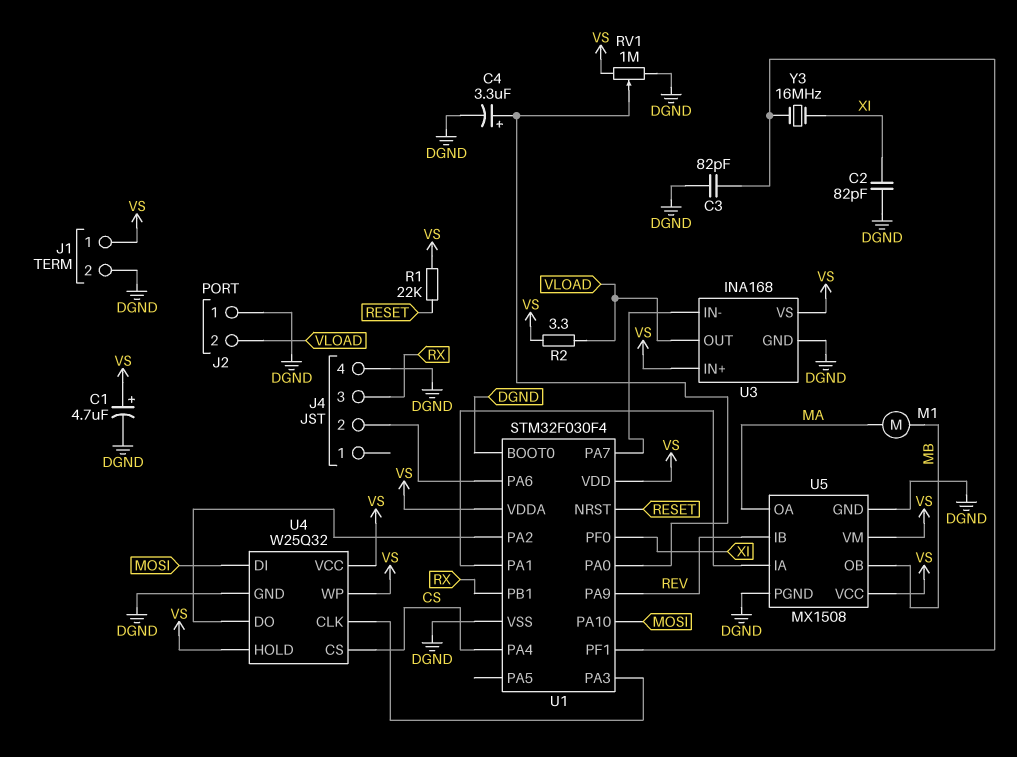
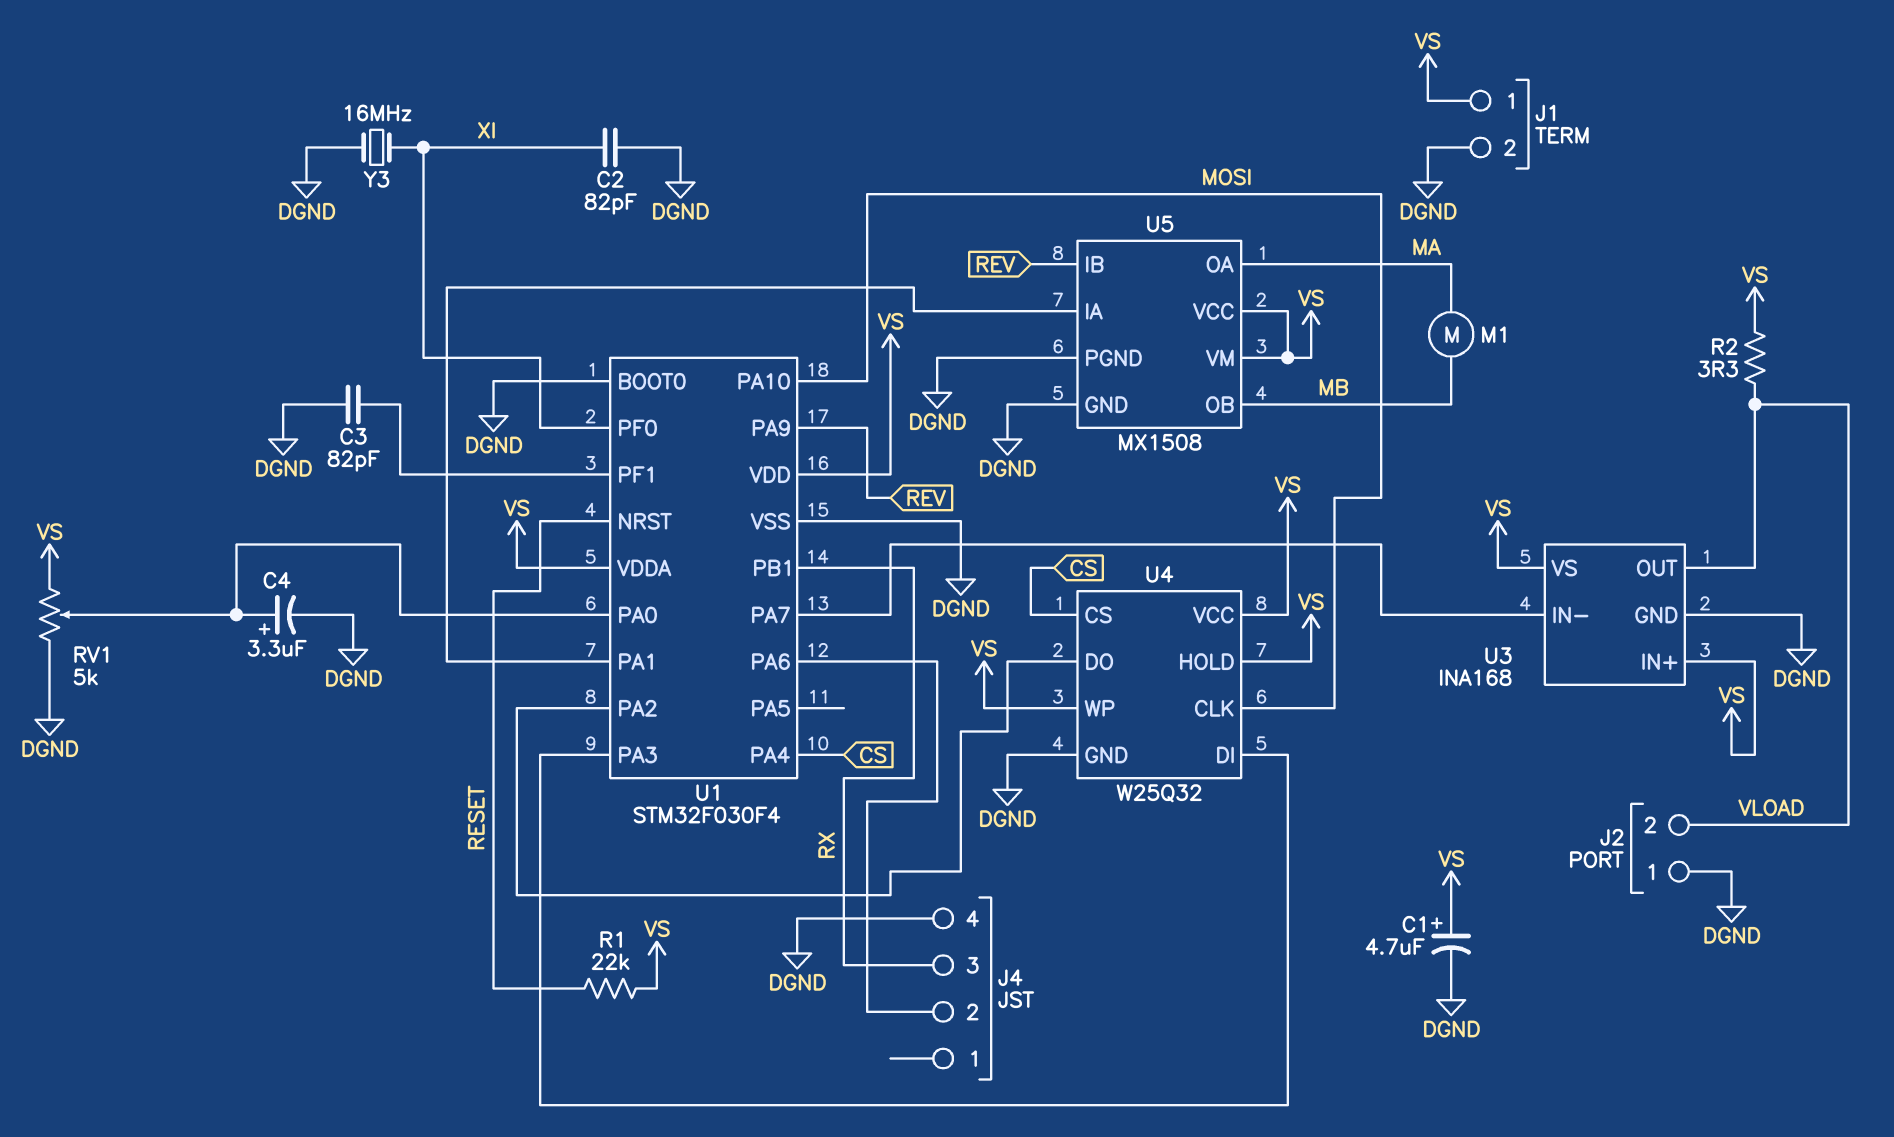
RV1: 1M (DGND, VS, wiper U1/PA0) -> 5k (DGND, VS, wiper U1/PA0)
U4 pin CLK: U1/PA3 -> MOSI
U4 pin DI: MOSI -> U1/PA3
Y3: 16MHz (U1/PF1, XI) -> 16MHz (DGND, XI)

